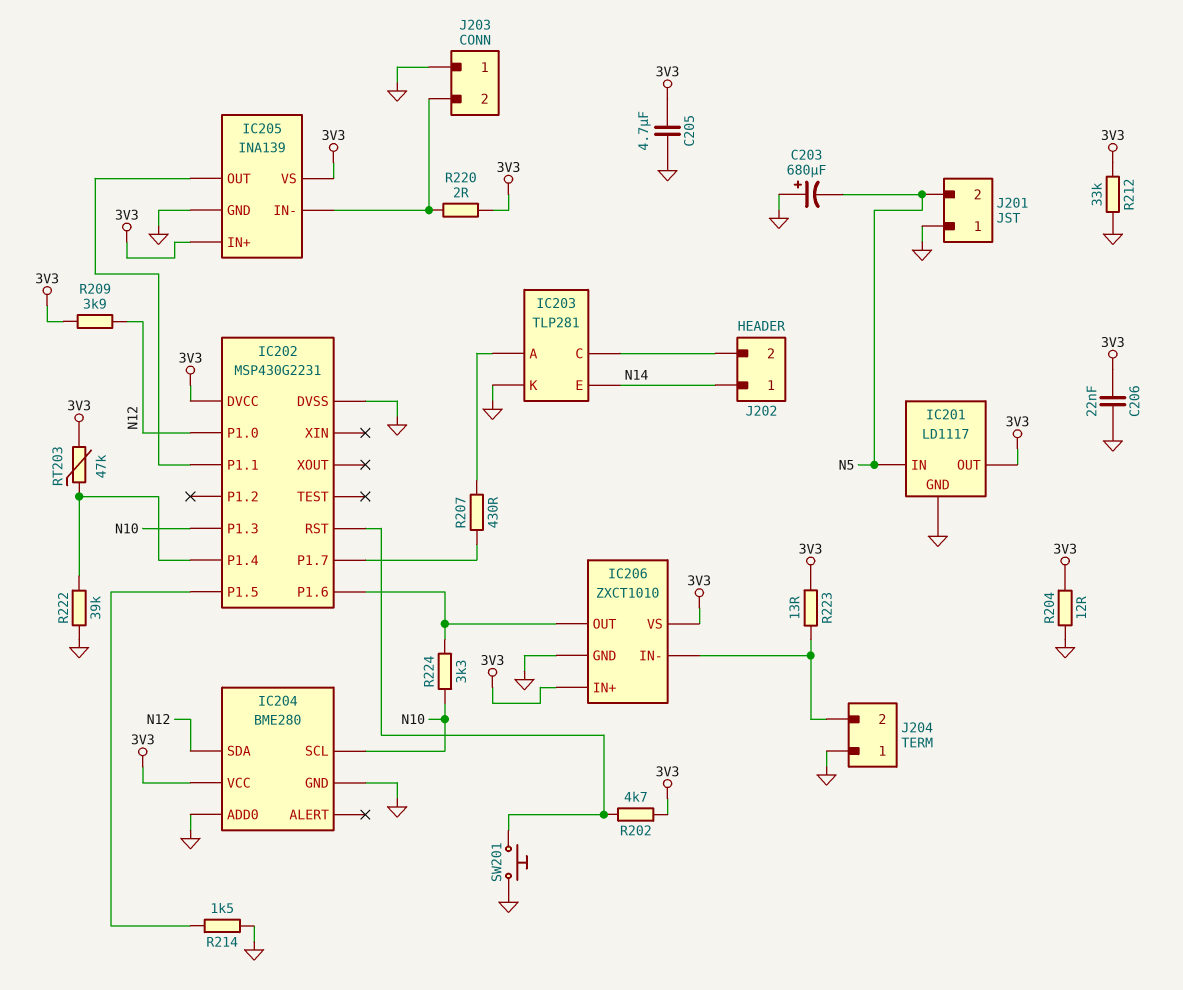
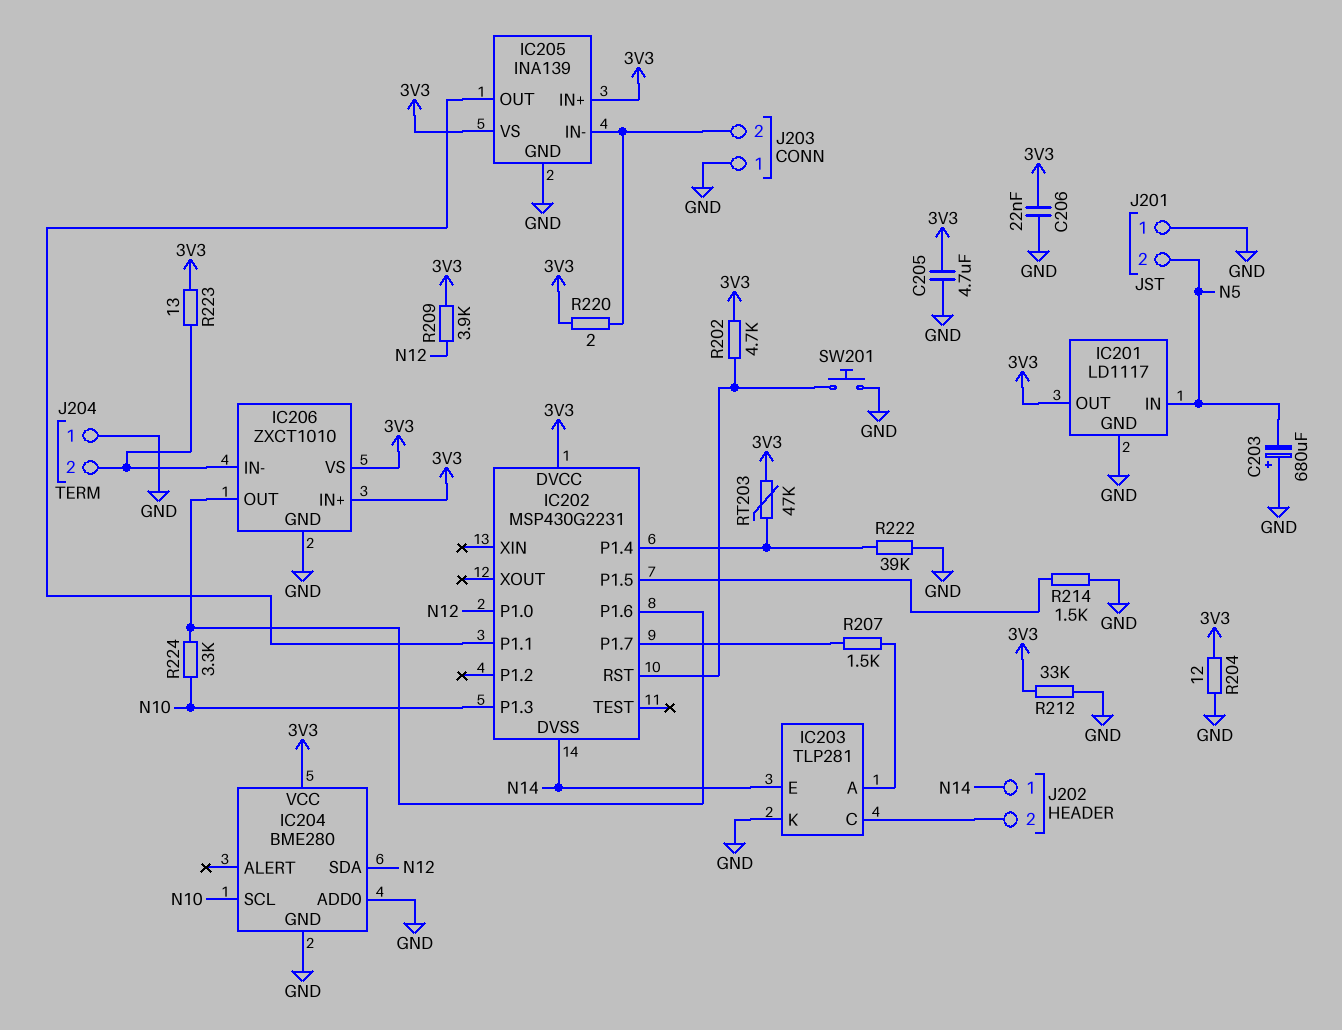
IC202 pin DVSS: GND -> N14
R207: 430 (IC202/P1.7, IC203/A) -> 1.5k (IC202/P1.7, IC203/A)

